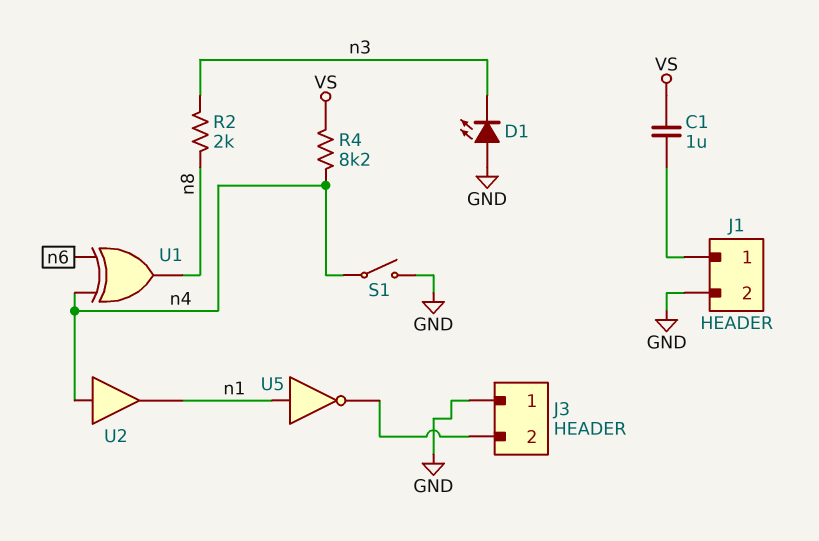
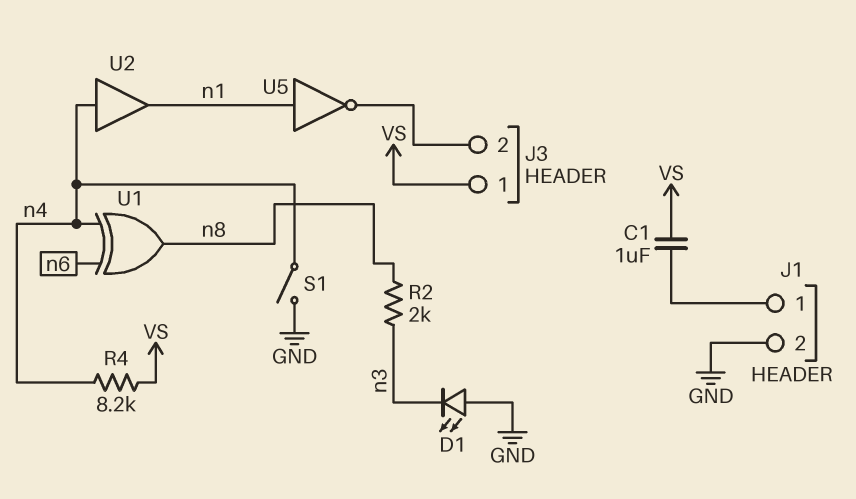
J3 pin 1: GND -> VS

